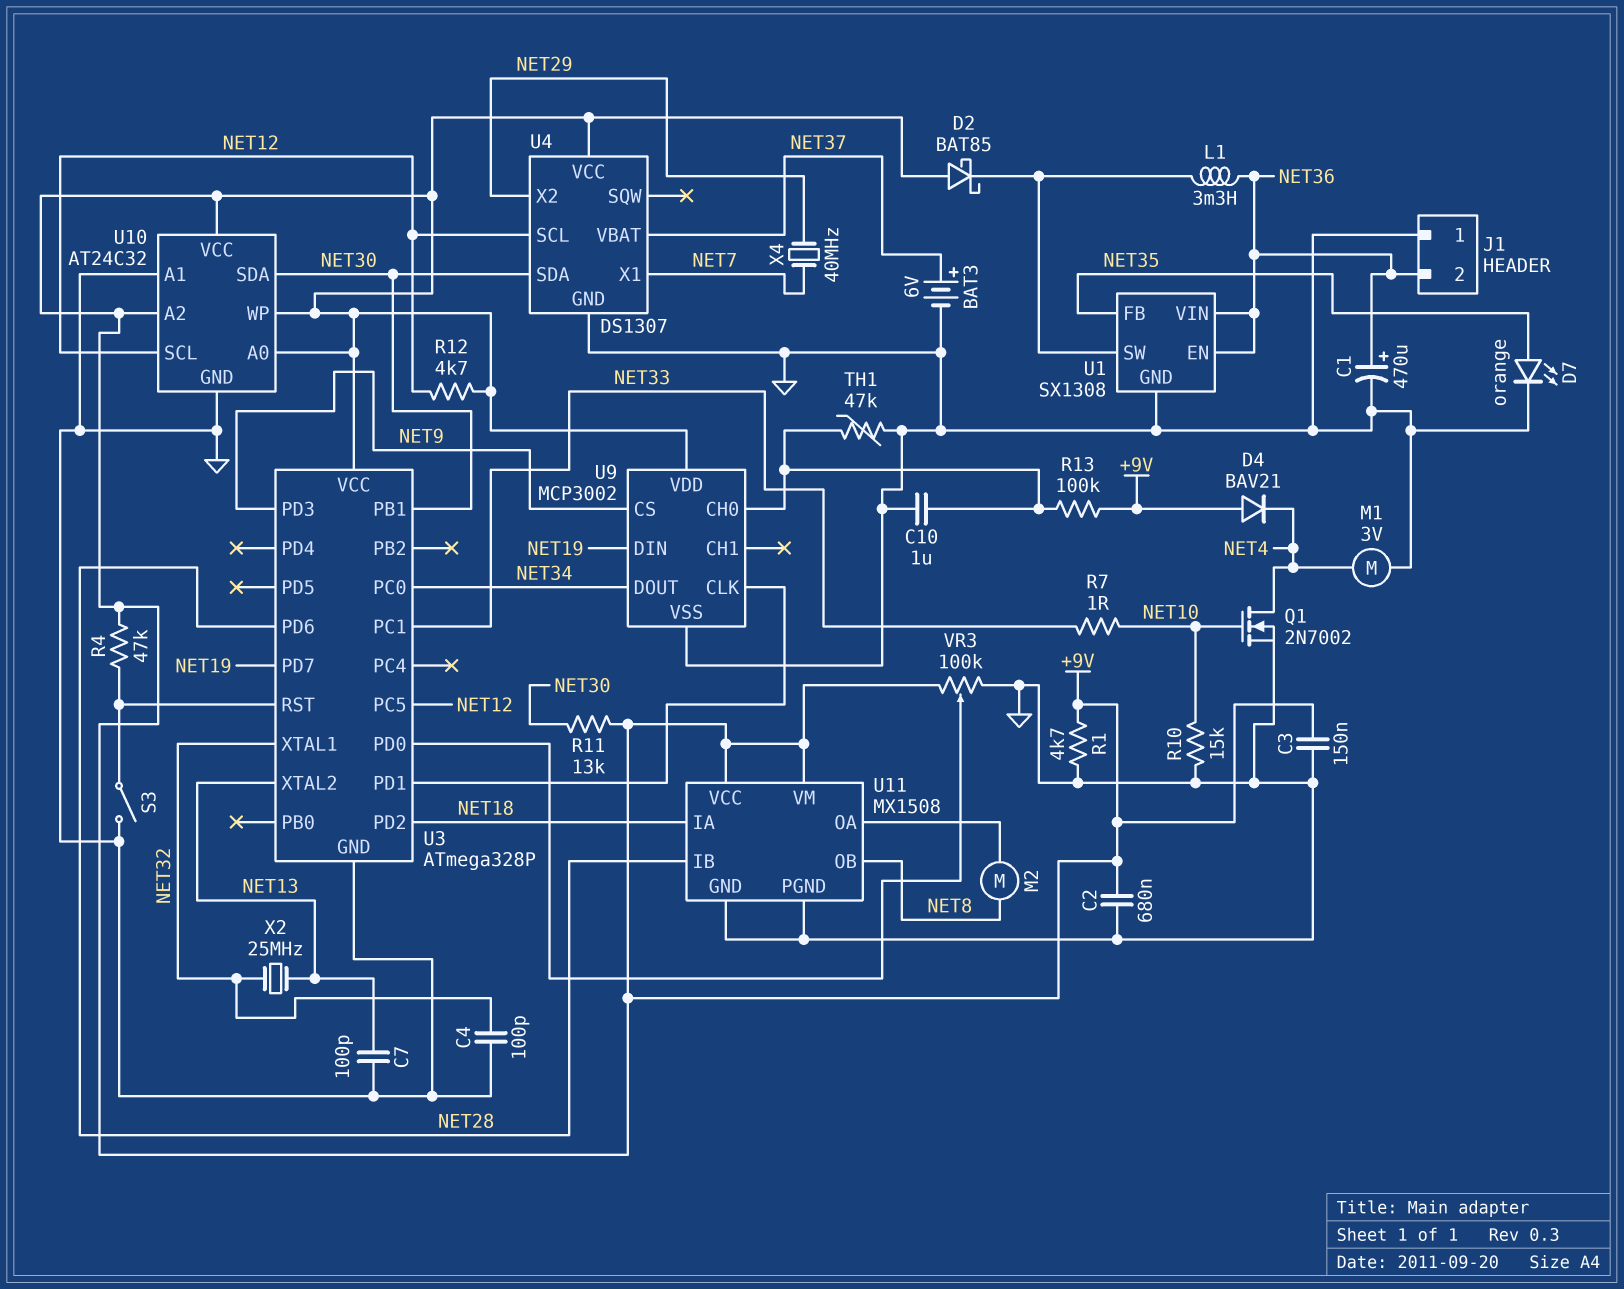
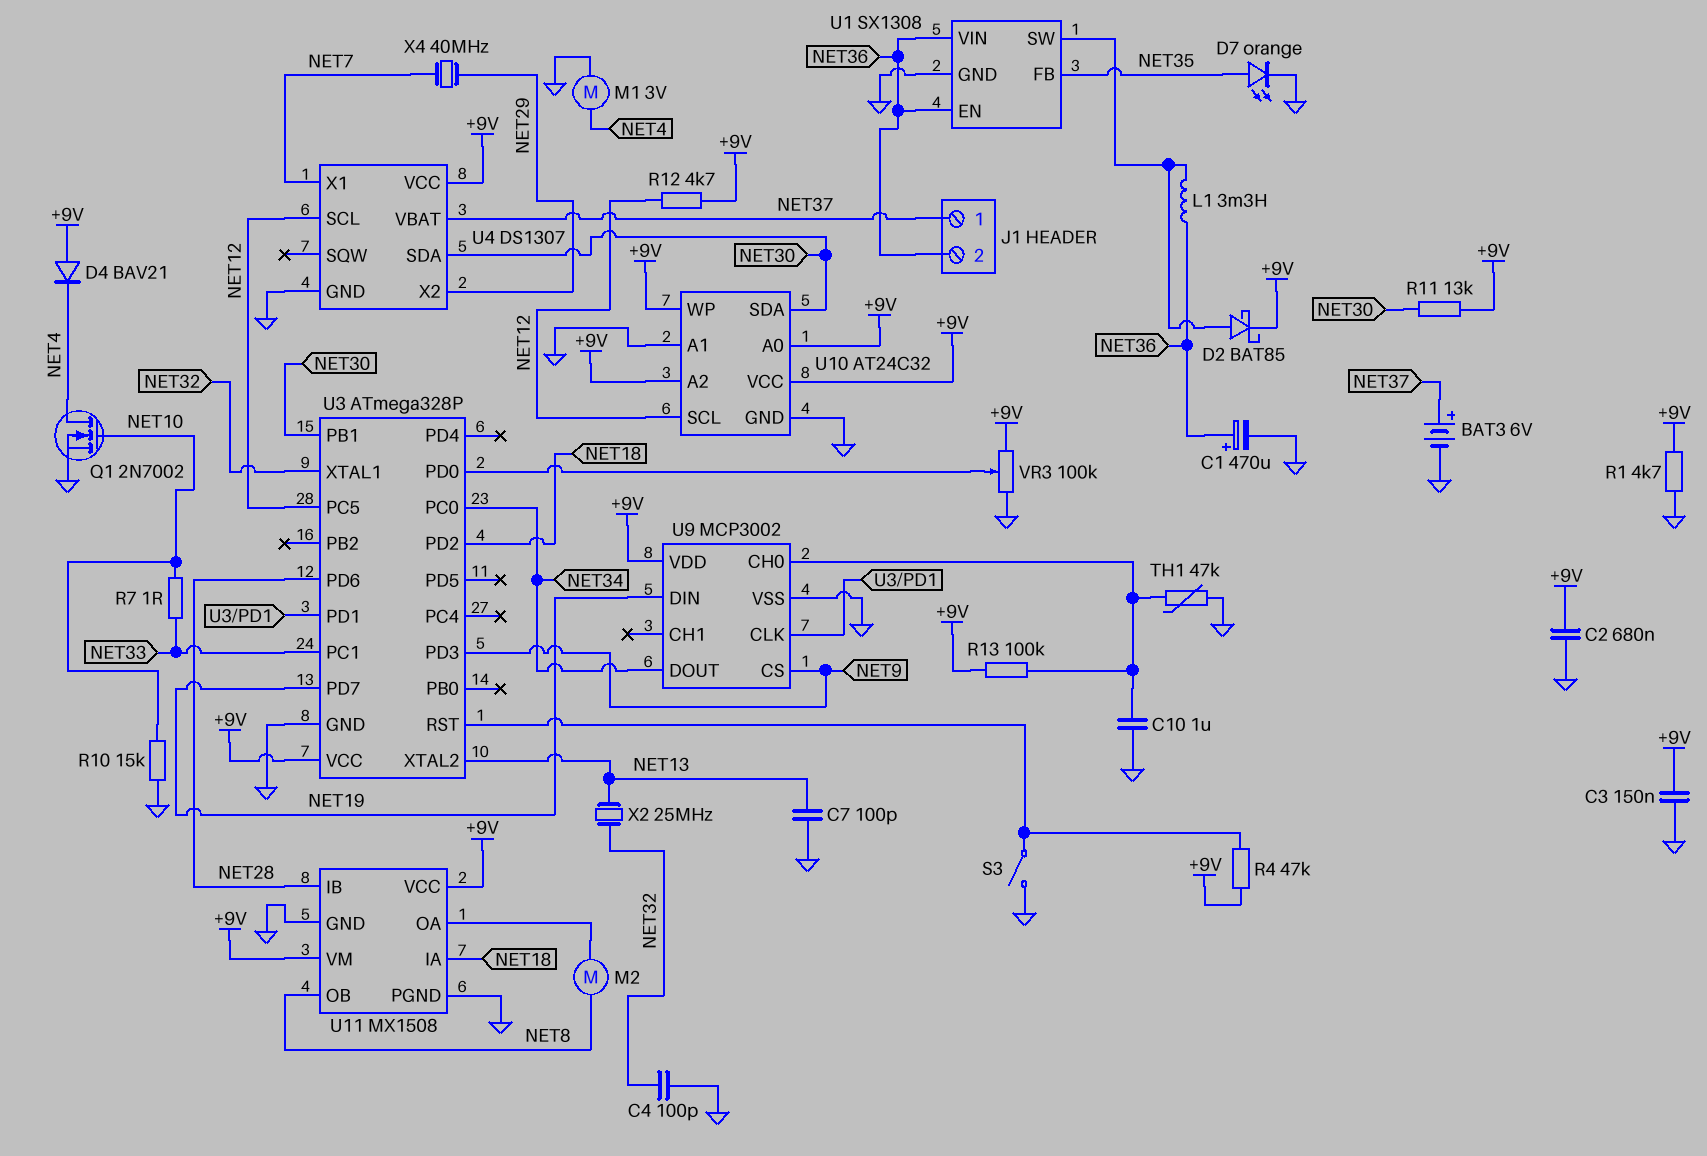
D2: schottky BAT85 (A +9V, K U1/SW) -> schottky BAT85 (A U1/SW, K +9V)
J1 pin 1: GND -> NET37

